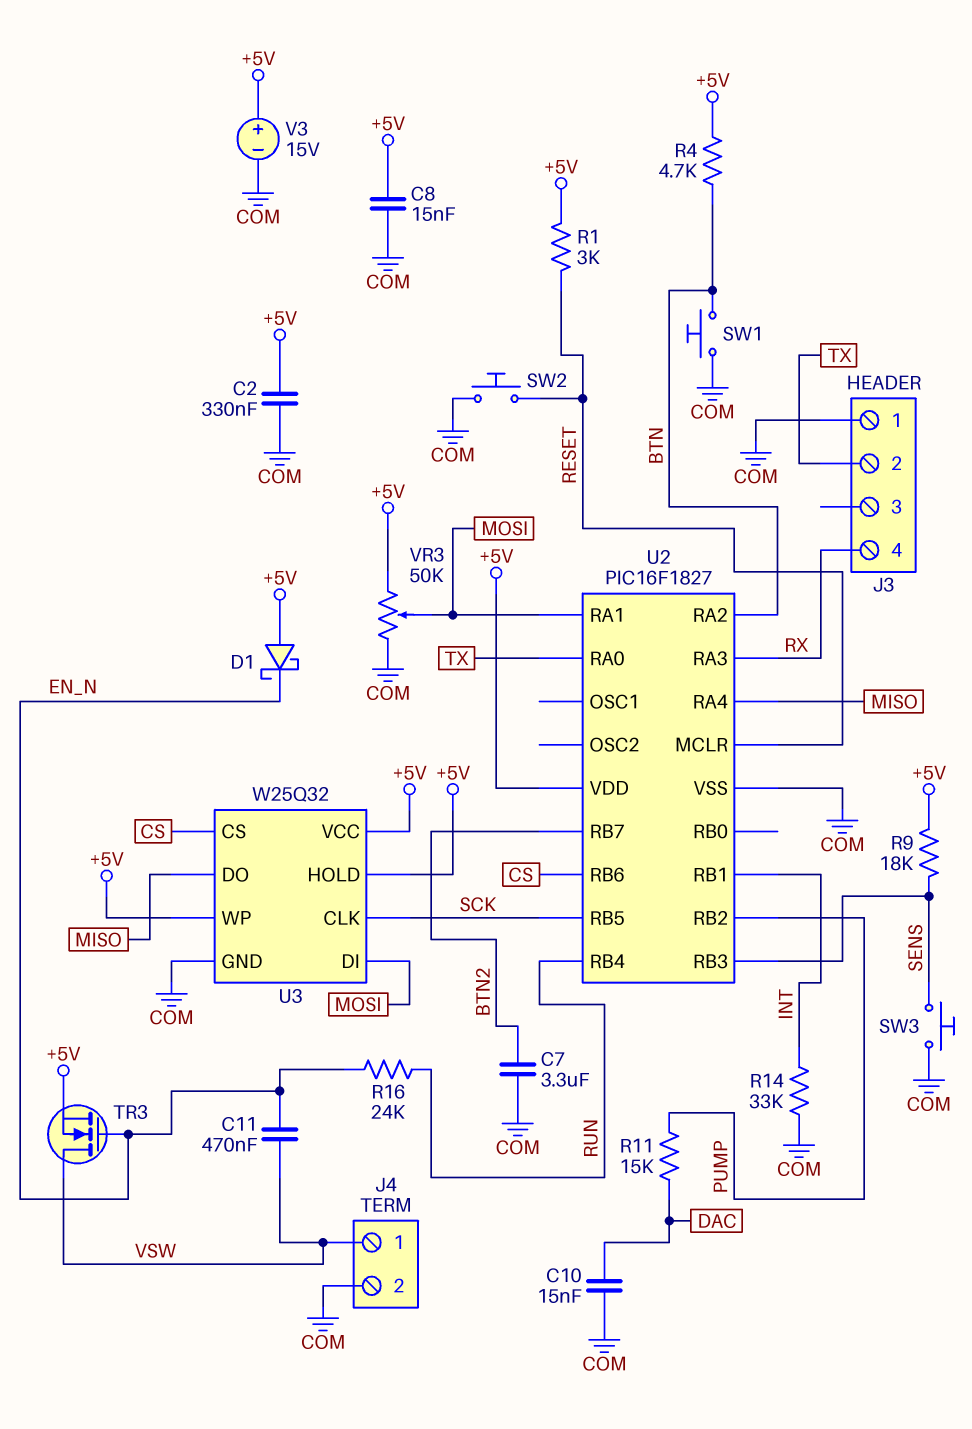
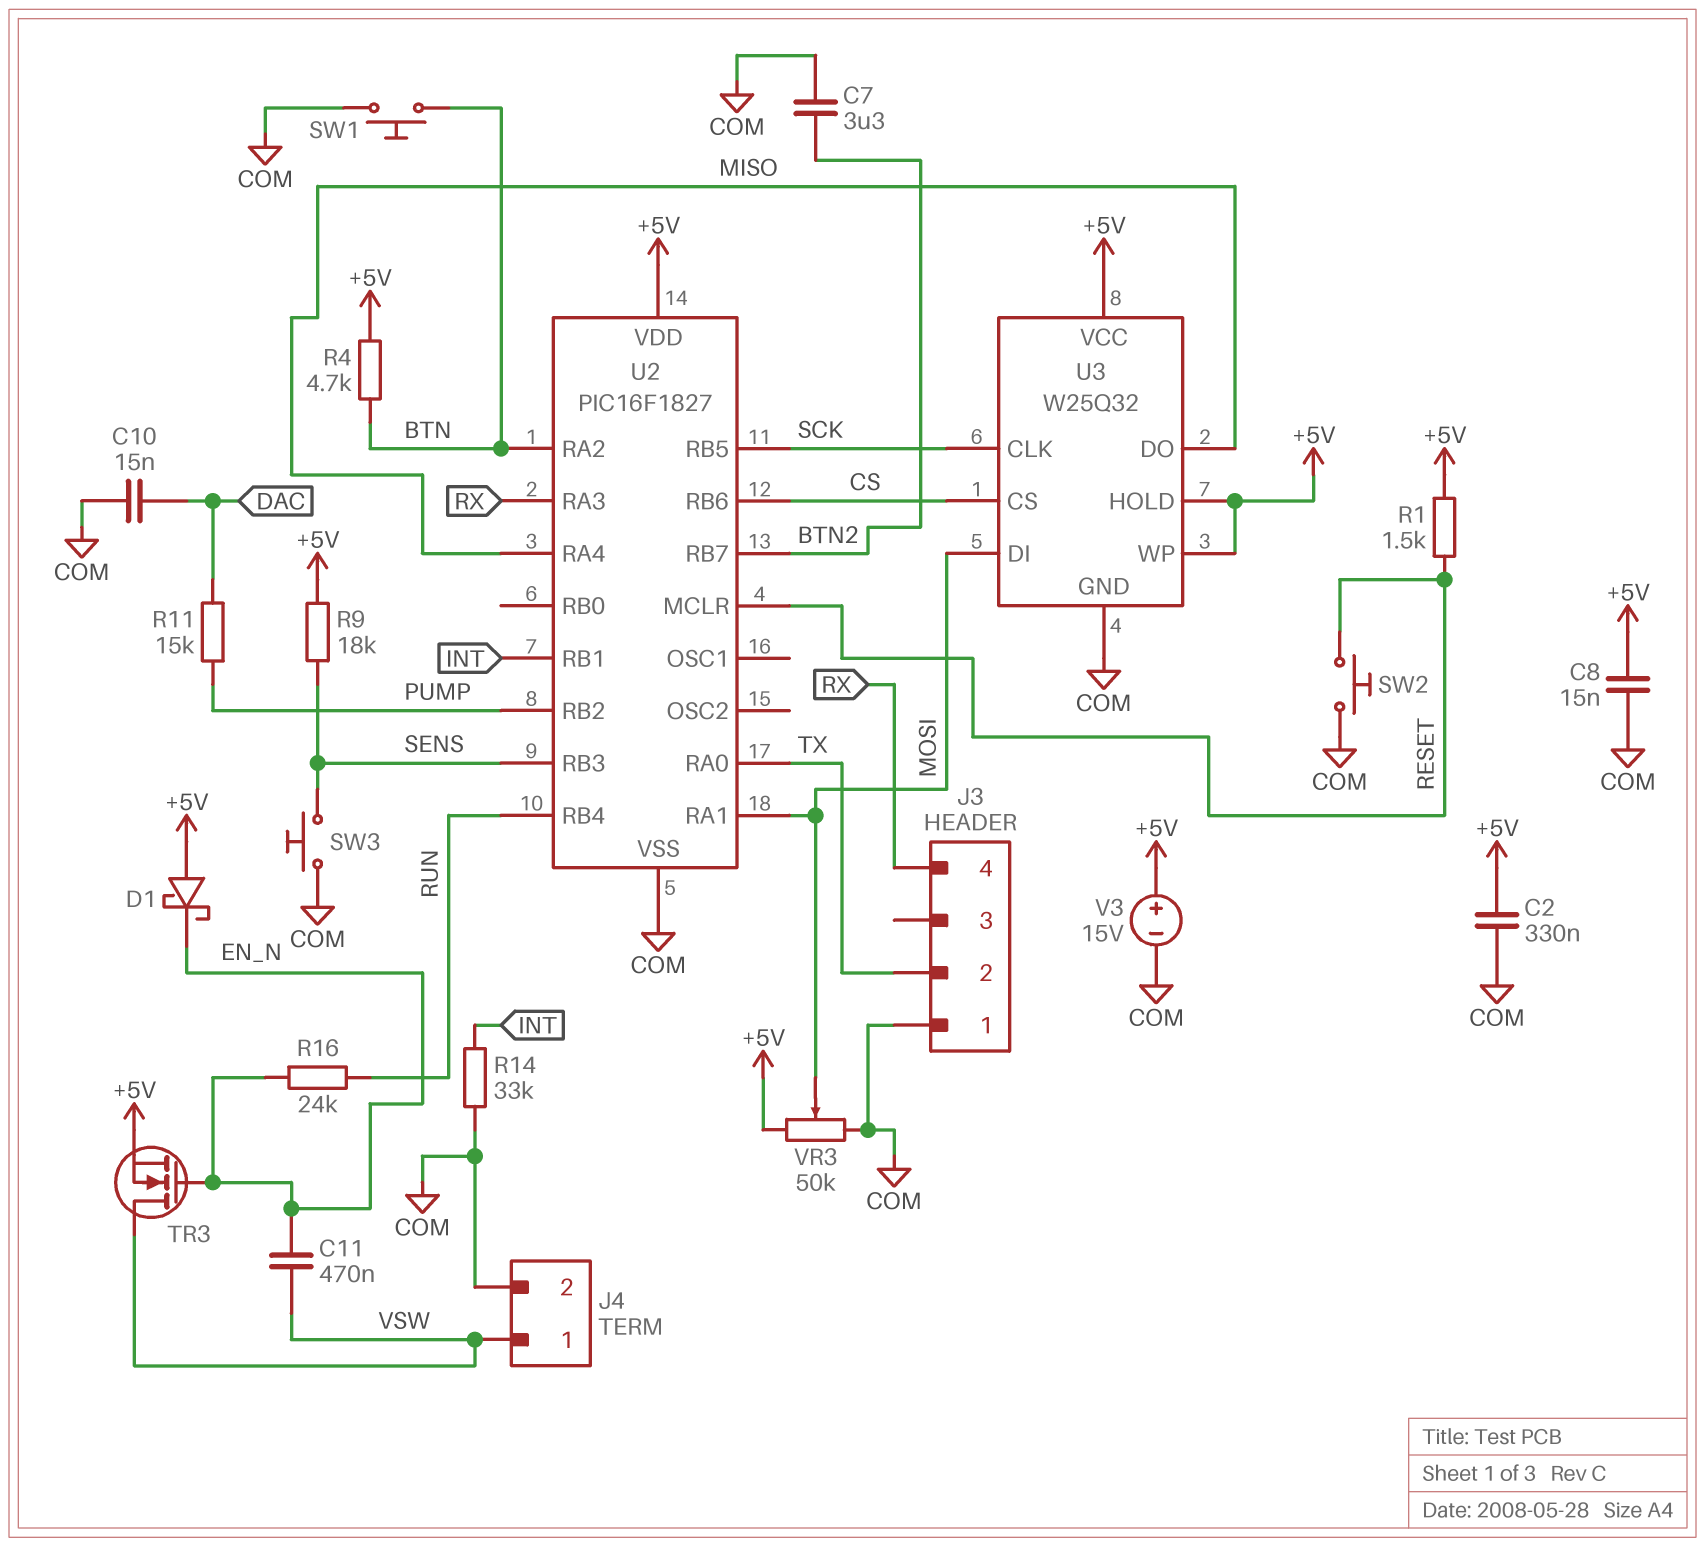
R1: 3k (+5V, RESET) -> 1.5k (+5V, RESET)

